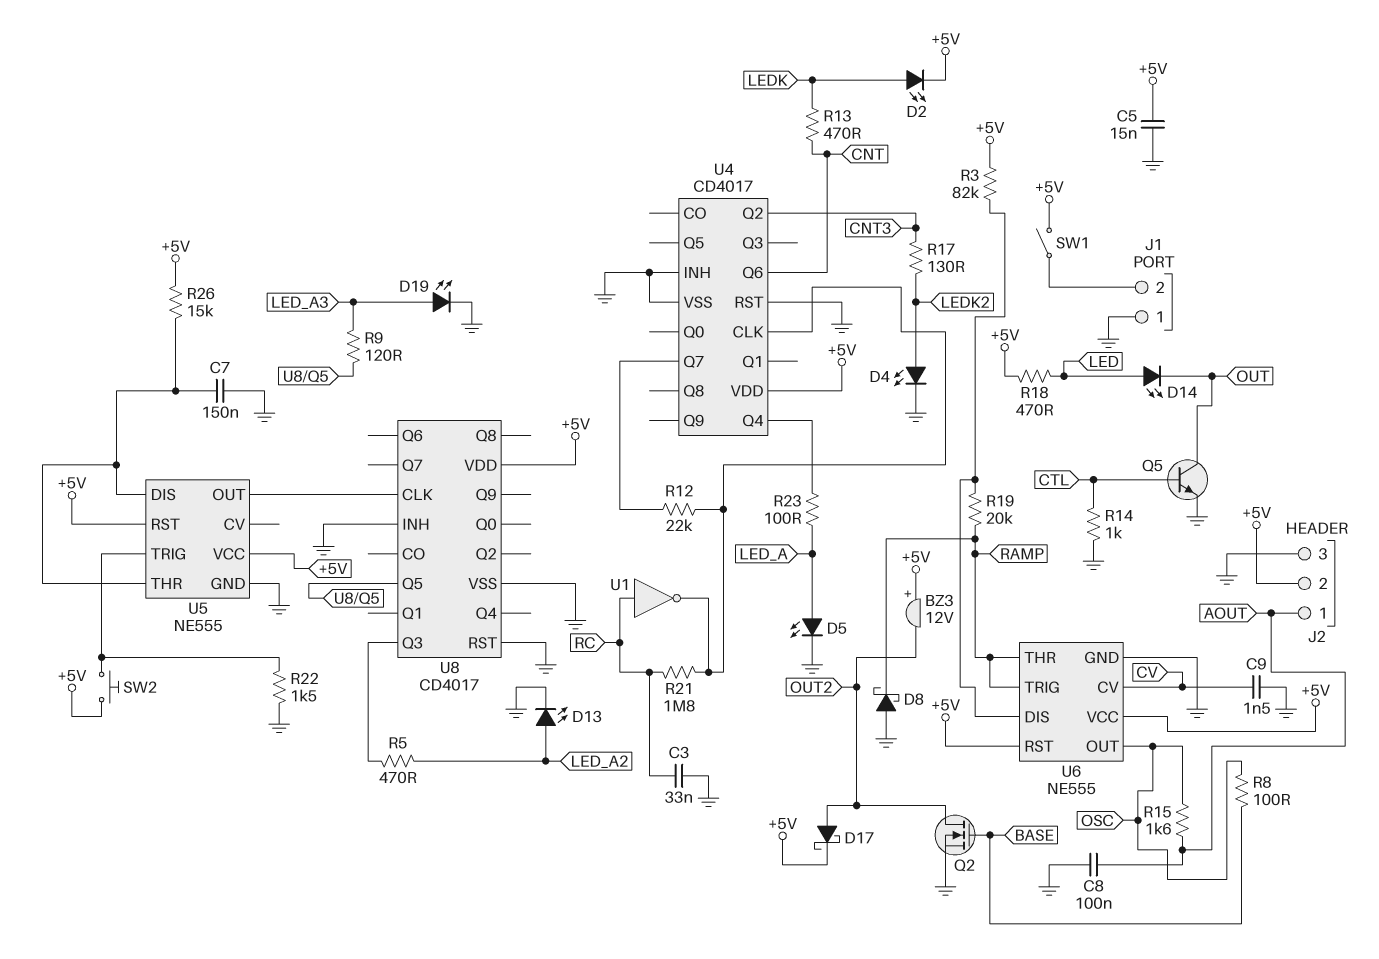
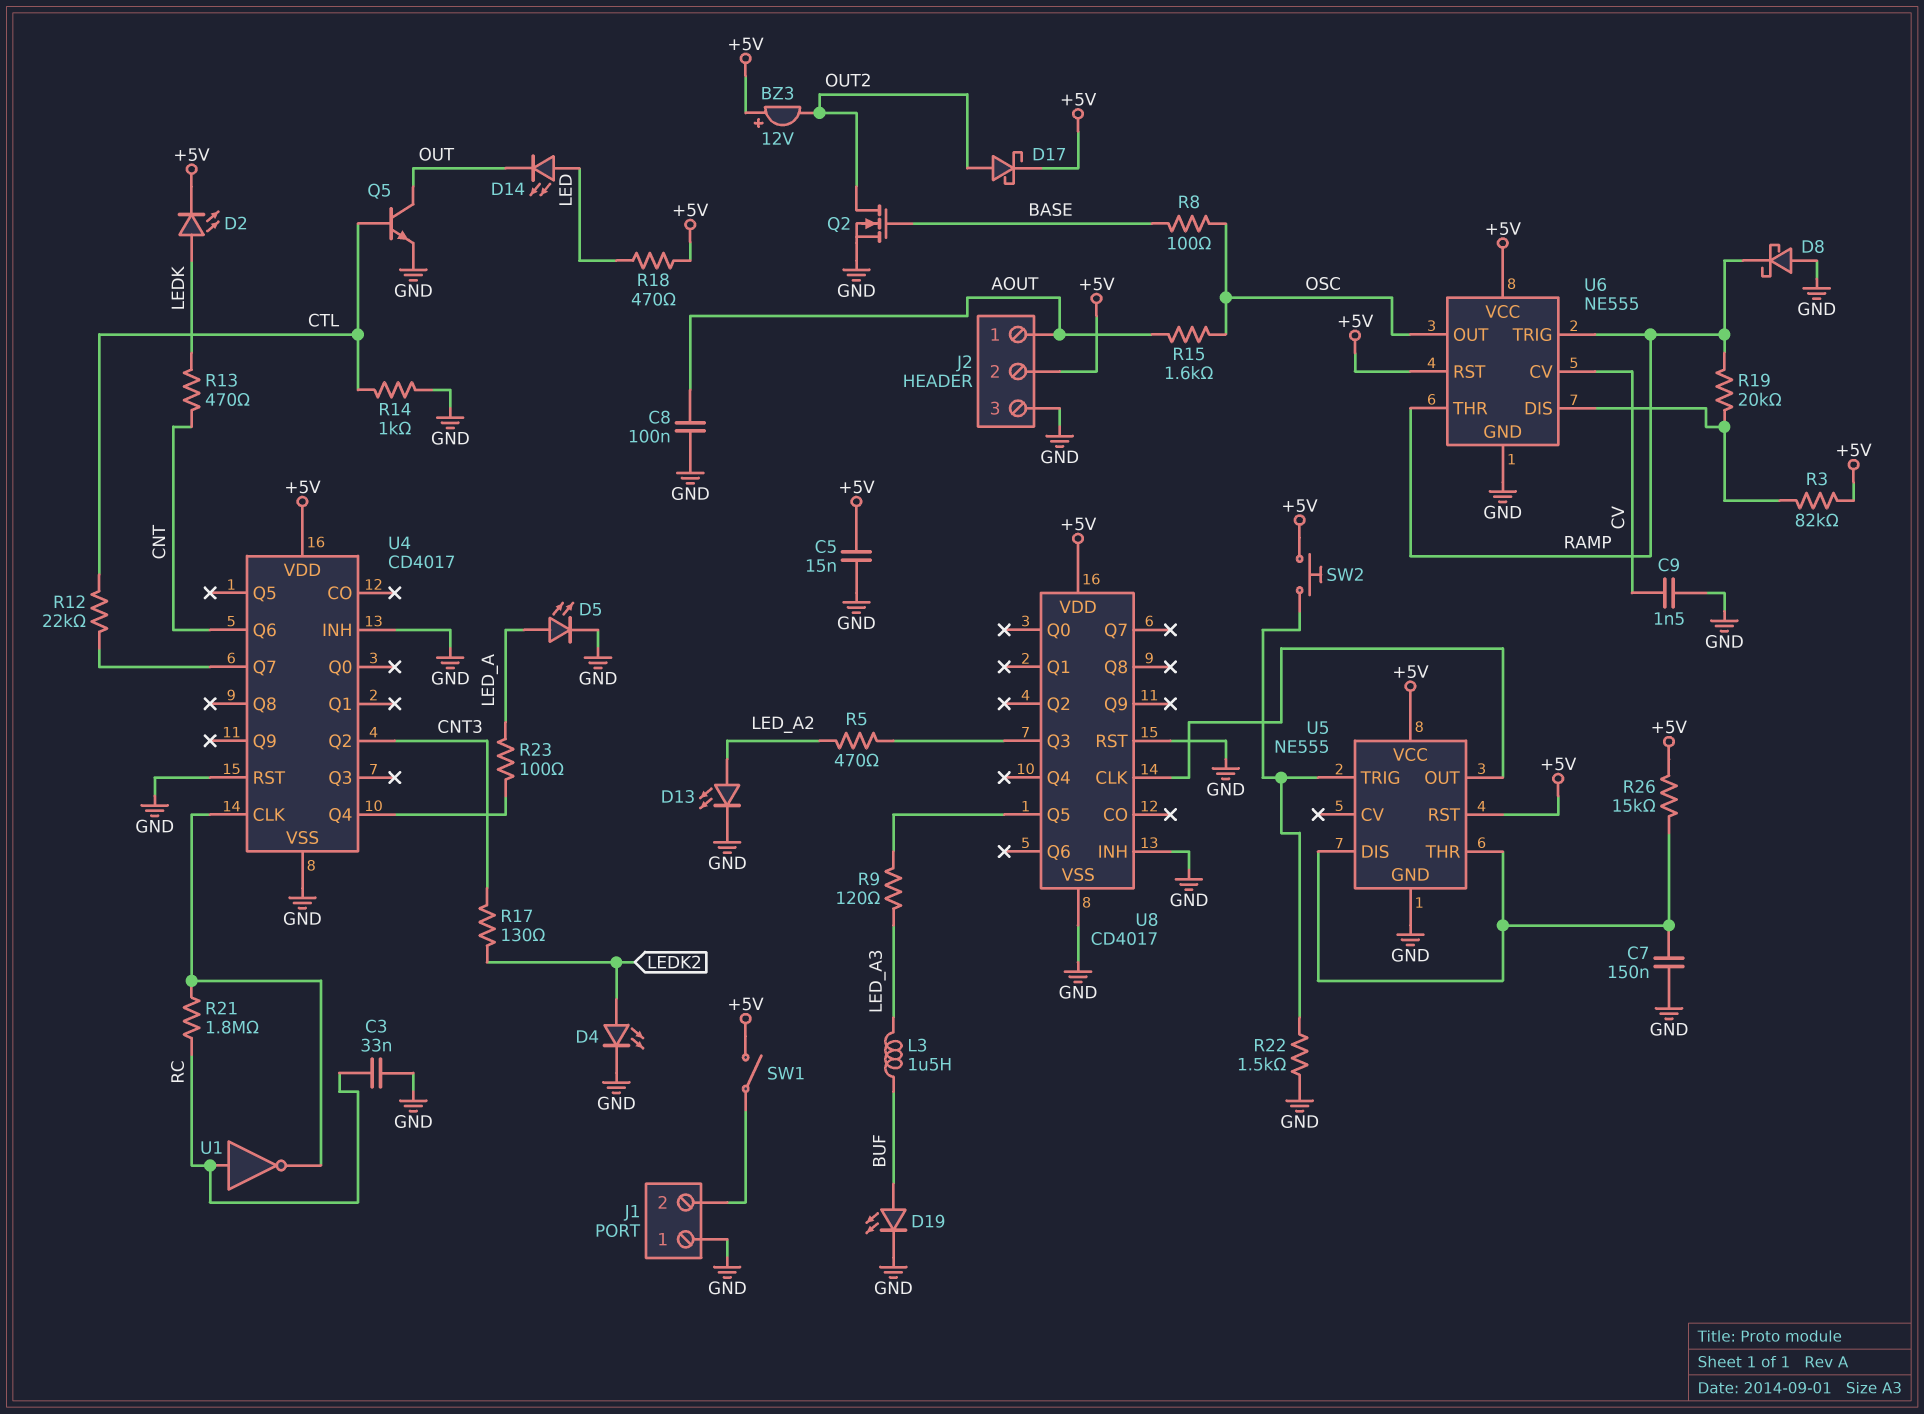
D19: LED (A LED_A3, K GND) -> LED (A BUF, K GND)
L3: none -> 1.5uH (BUF, LED_A3)
R12: 22k (U4/CLK, U4/Q7) -> 22k (CTL, U4/Q7)

